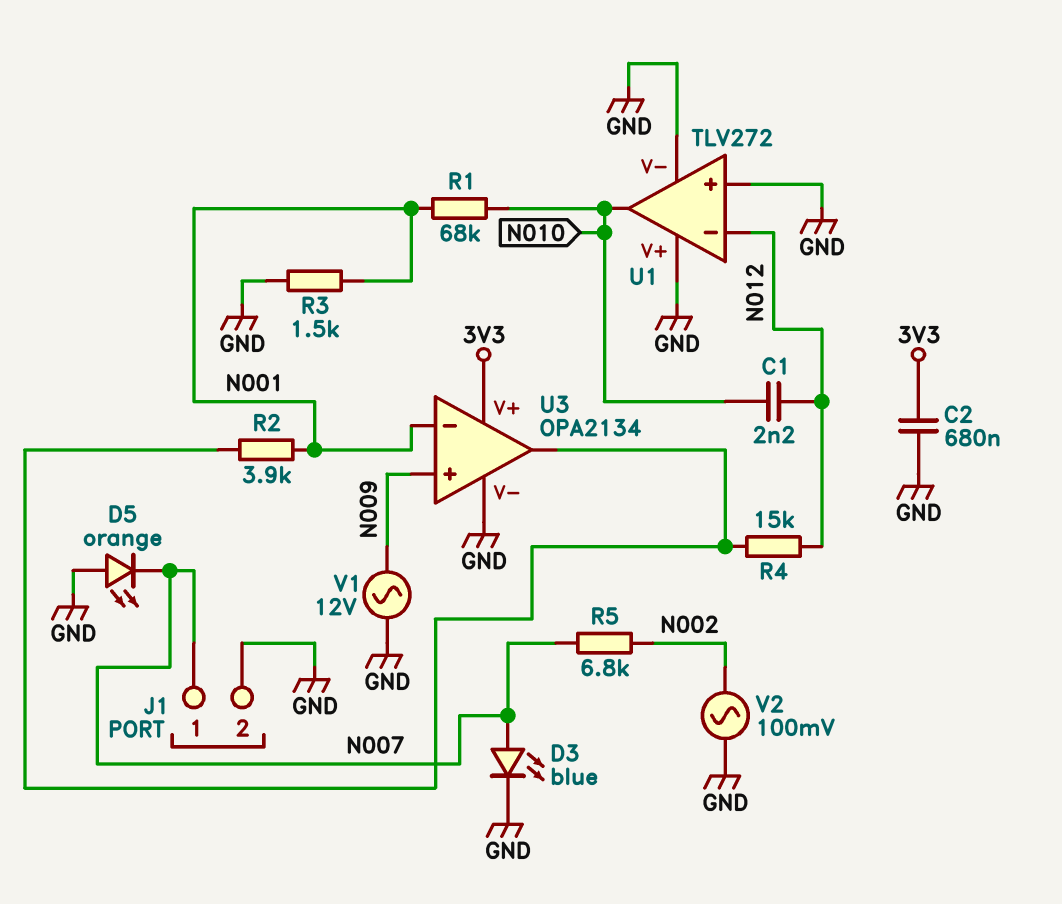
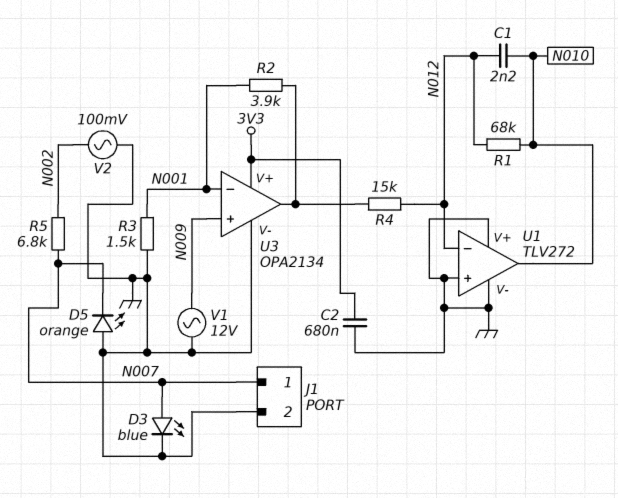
R1: 68k (N001, N010) -> 68k (N010, N012)

